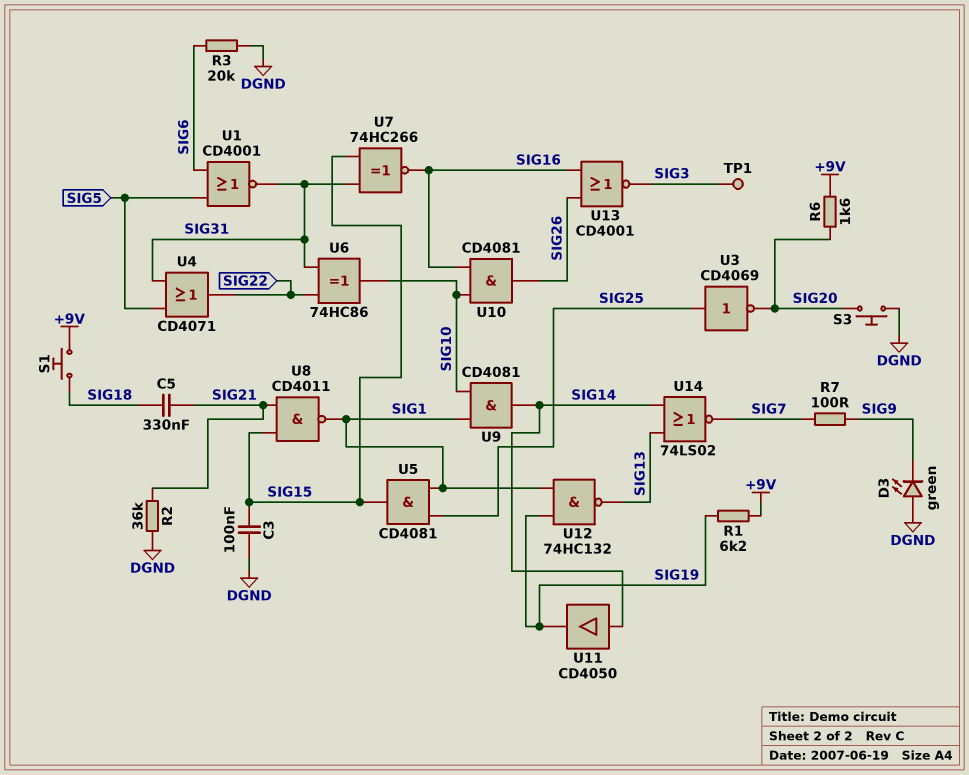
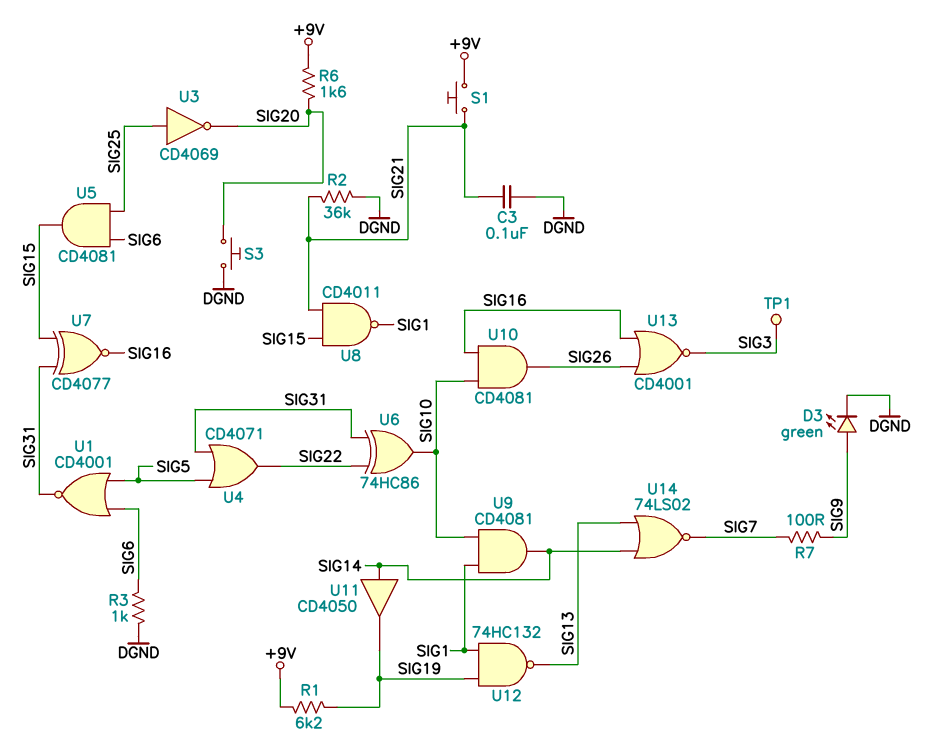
C3: 100nF (DGND, SIG15) -> 100nF (DGND, SIG21)
C5: 330nF (SIG18, SIG21) -> none
D3: LED green (A DGND, K SIG9) -> LED green (A SIG9, K DGND)
R3: 20k (DGND, SIG6) -> 1k (DGND, SIG6)
S1: button (+9V, SIG18) -> button (+9V, SIG21)
U5: AND CD4081 (in SIG1, in SIG25, out SIG15) -> AND CD4081 (in SIG6, in SIG25, out SIG15)
U7: XNOR 74HC266 (in SIG15, in SIG31, out SIG16) -> XNOR CD4077 (in SIG15, in SIG31, out SIG16)

